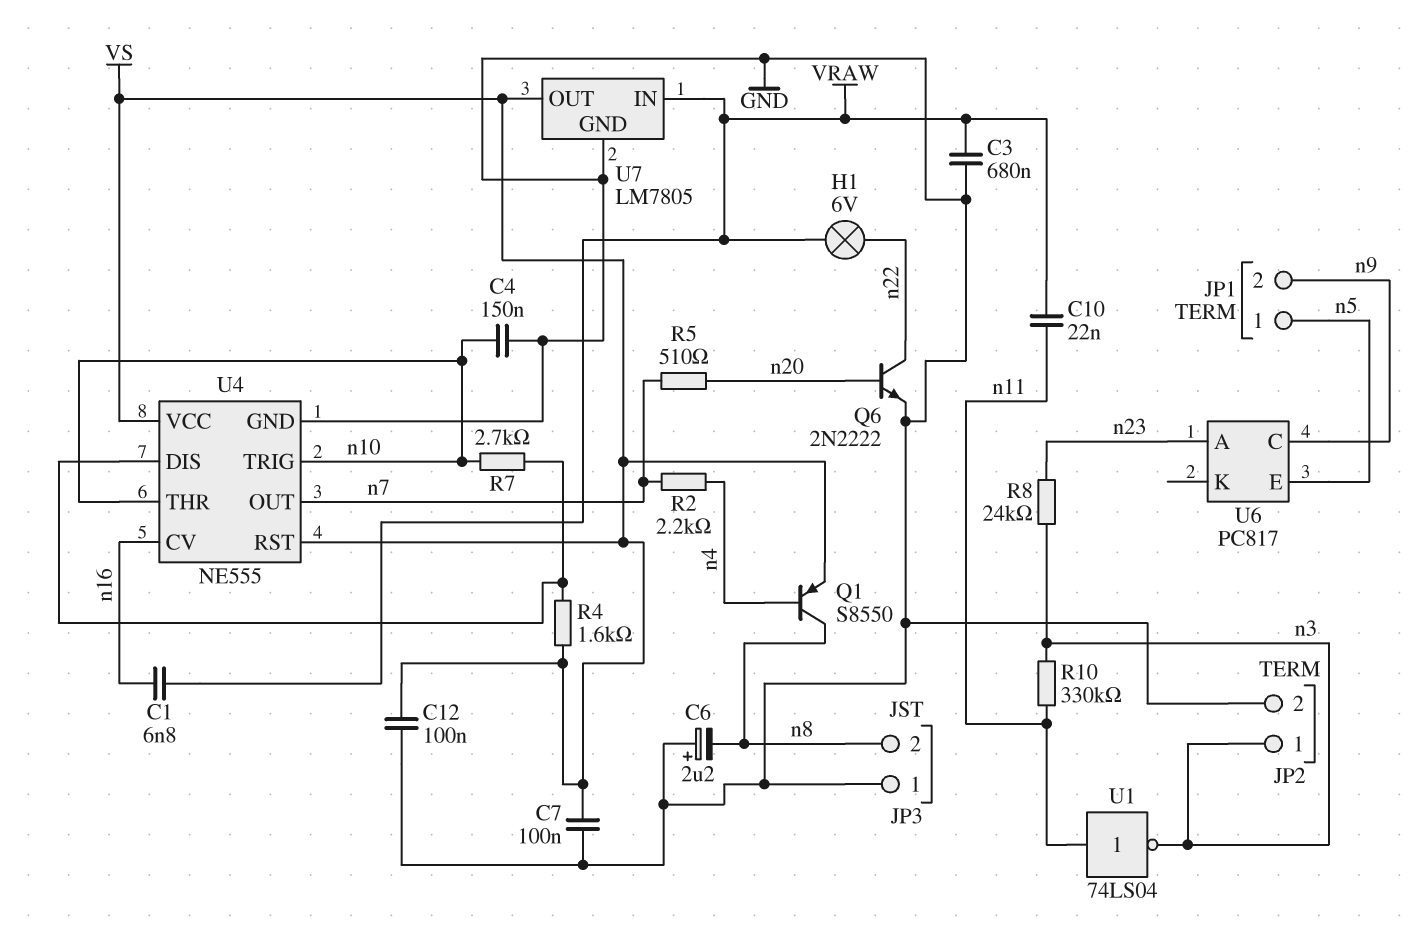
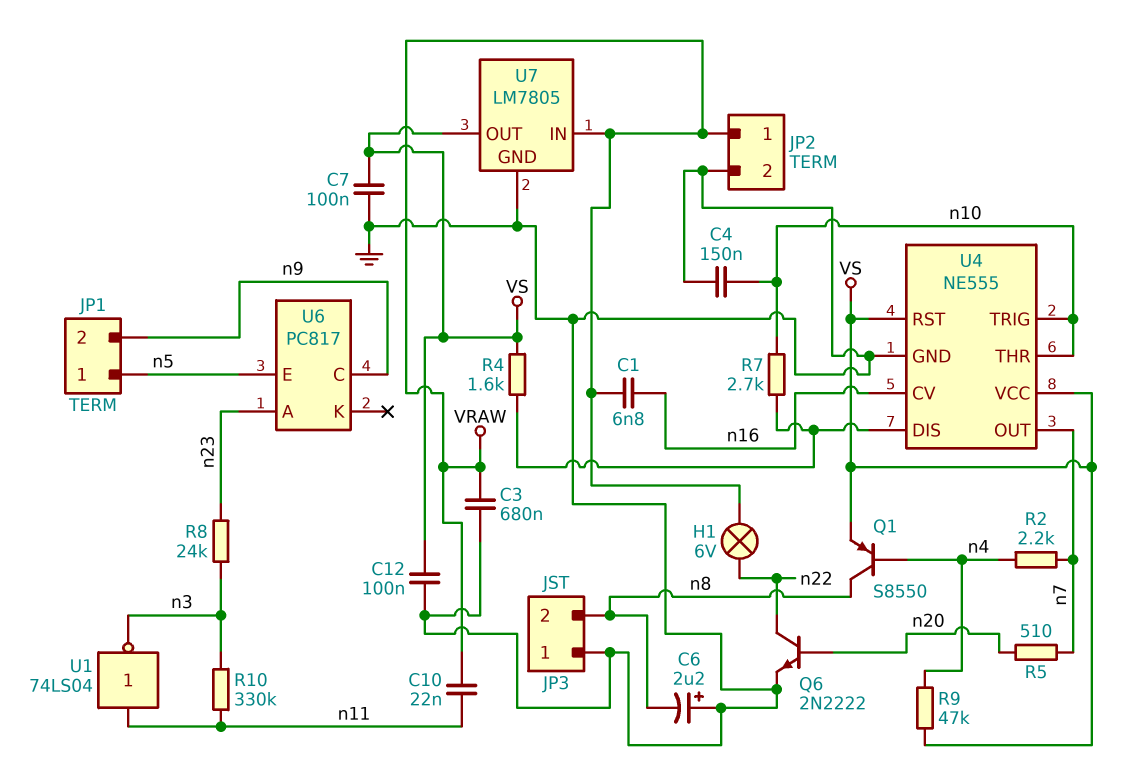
JP2 pin 1: n3 -> VRAW
R9: none -> 47k (VS, n4)

